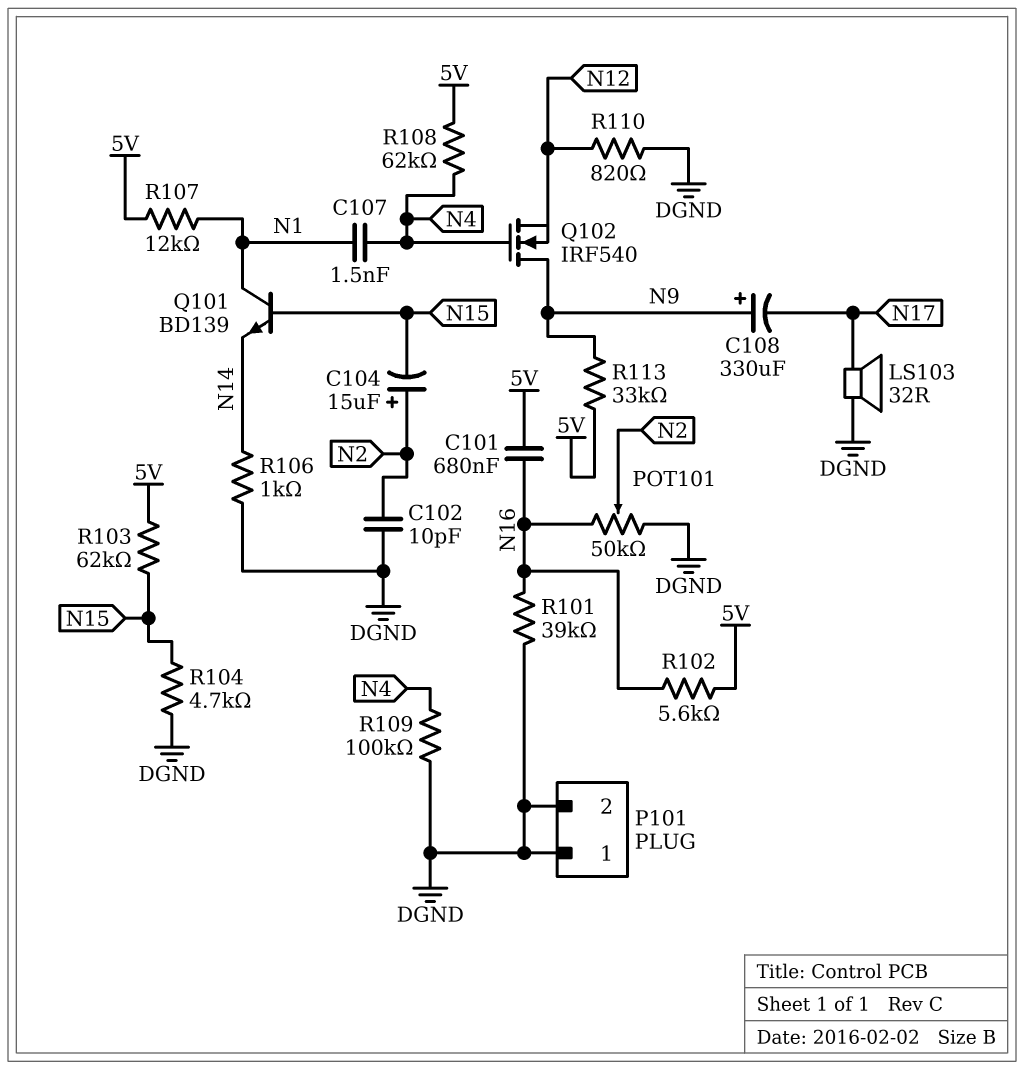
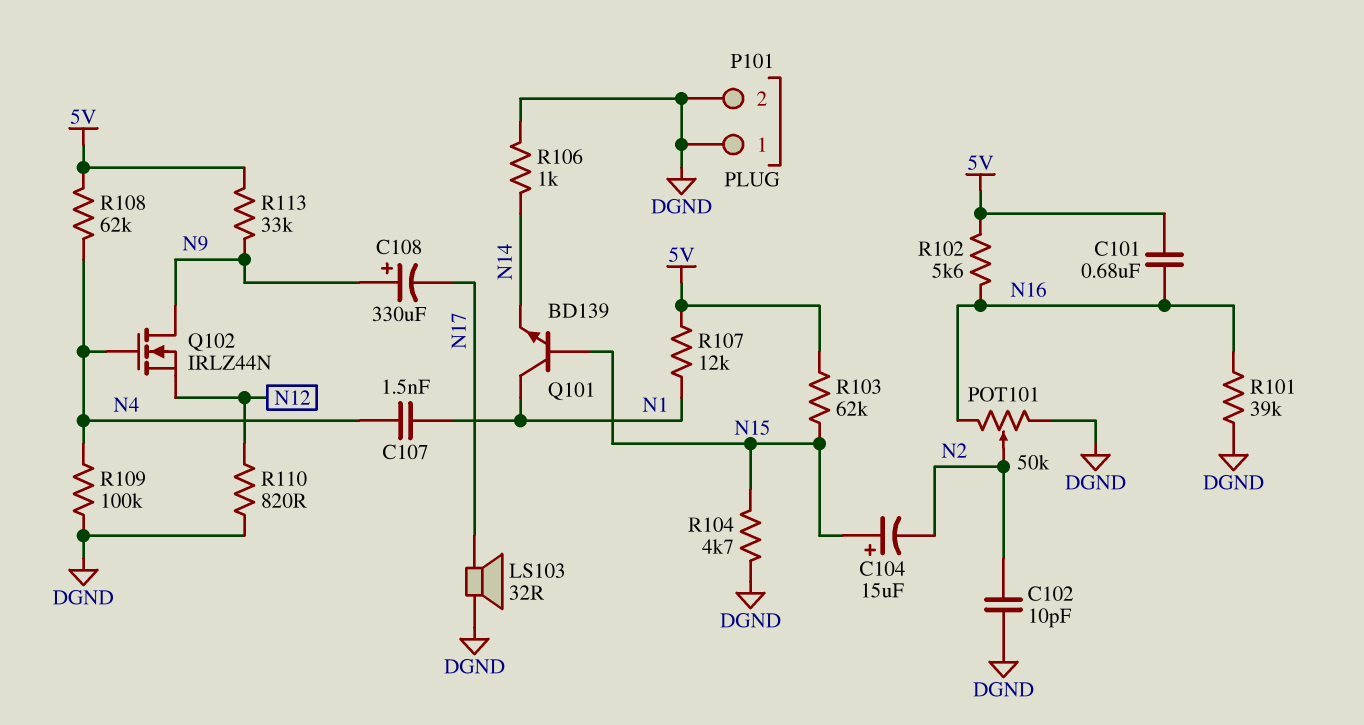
C104: 15uF (plus N2, minus N15) -> 15uF (plus N15, minus N2)
Q102: NMOS IRF540 (G N4, D N9, S N12) -> NMOS IRLZ44N (G N4, D N9, S N12)

